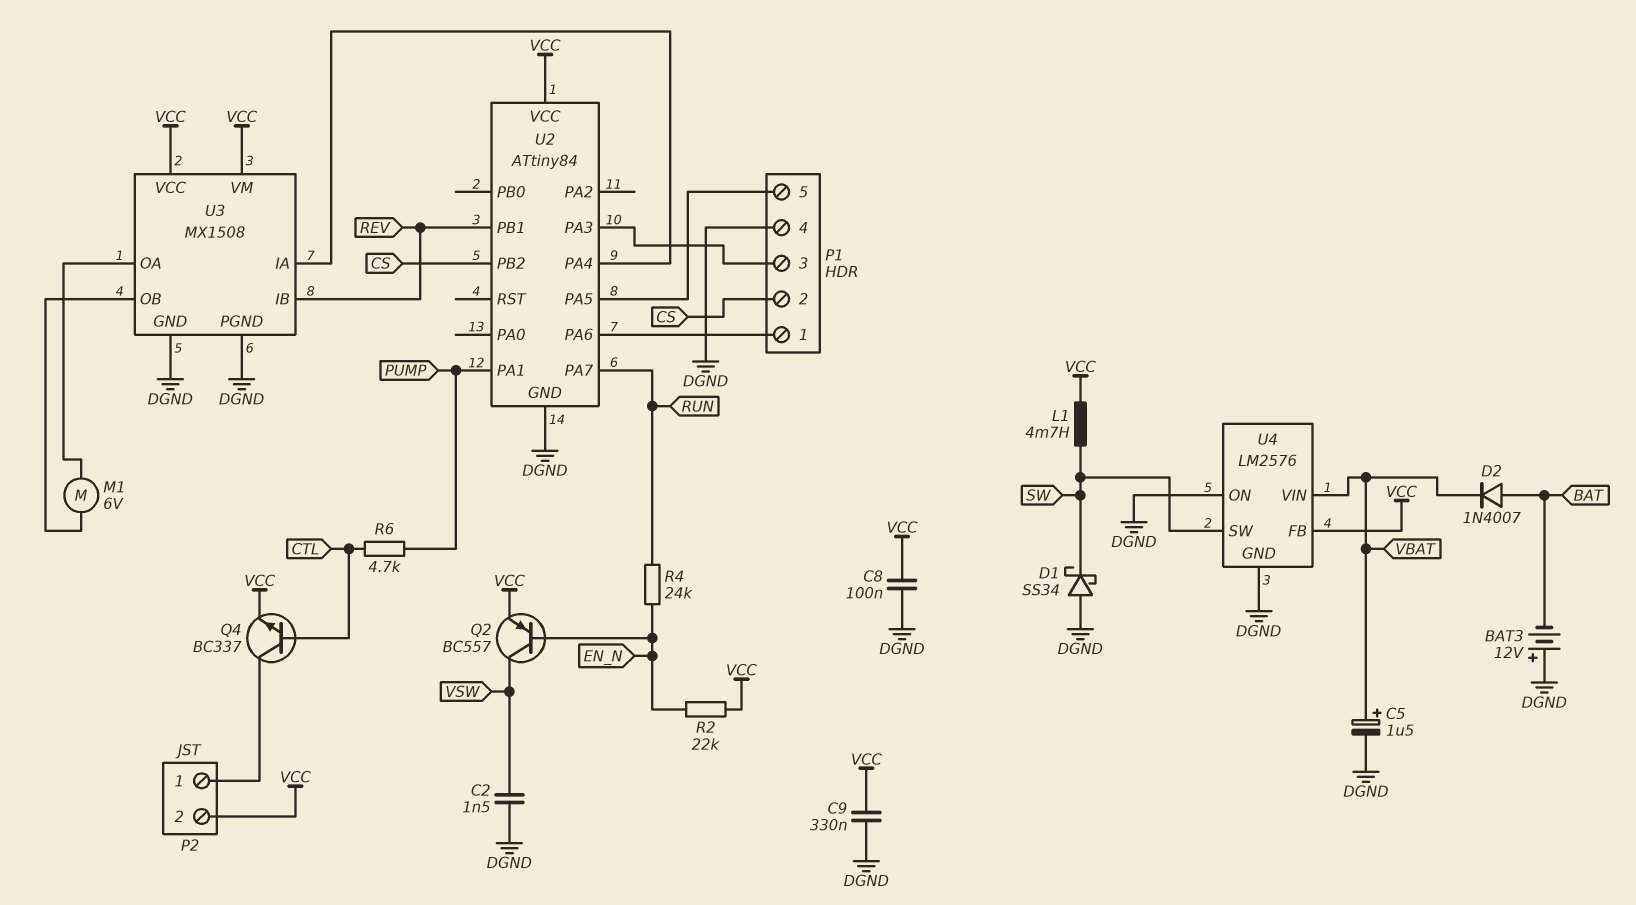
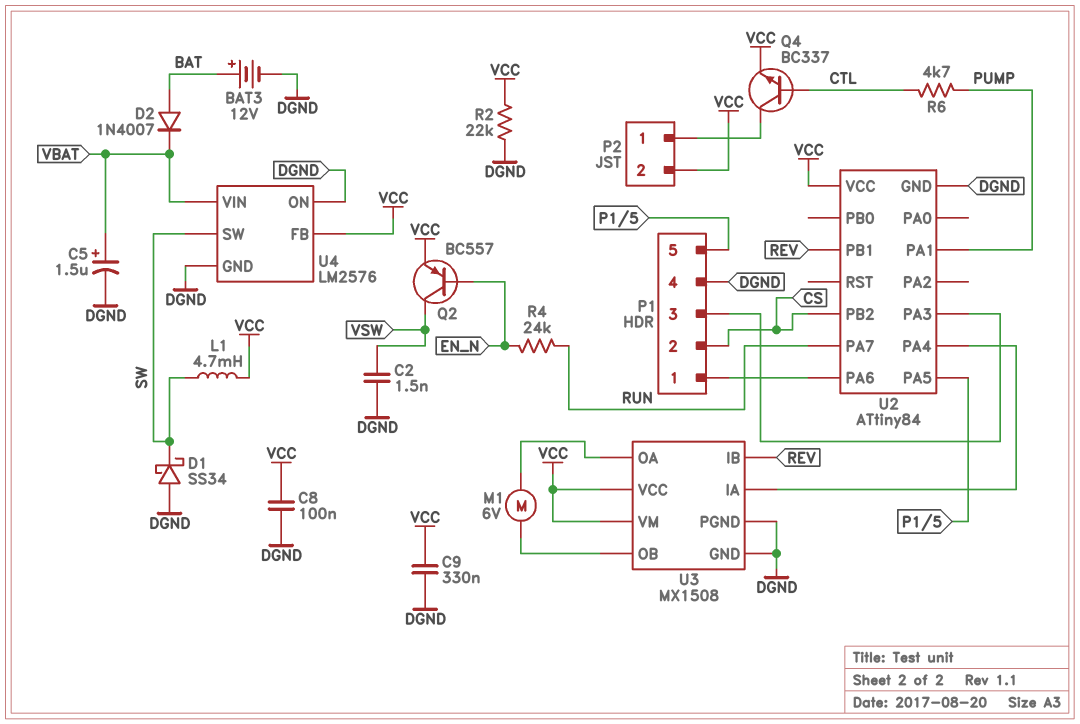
BAT3: 12V (plus DGND, minus BAT) -> 12V (plus BAT, minus DGND)
R2: 22k (EN_N, VCC) -> 22k (DGND, VCC)

